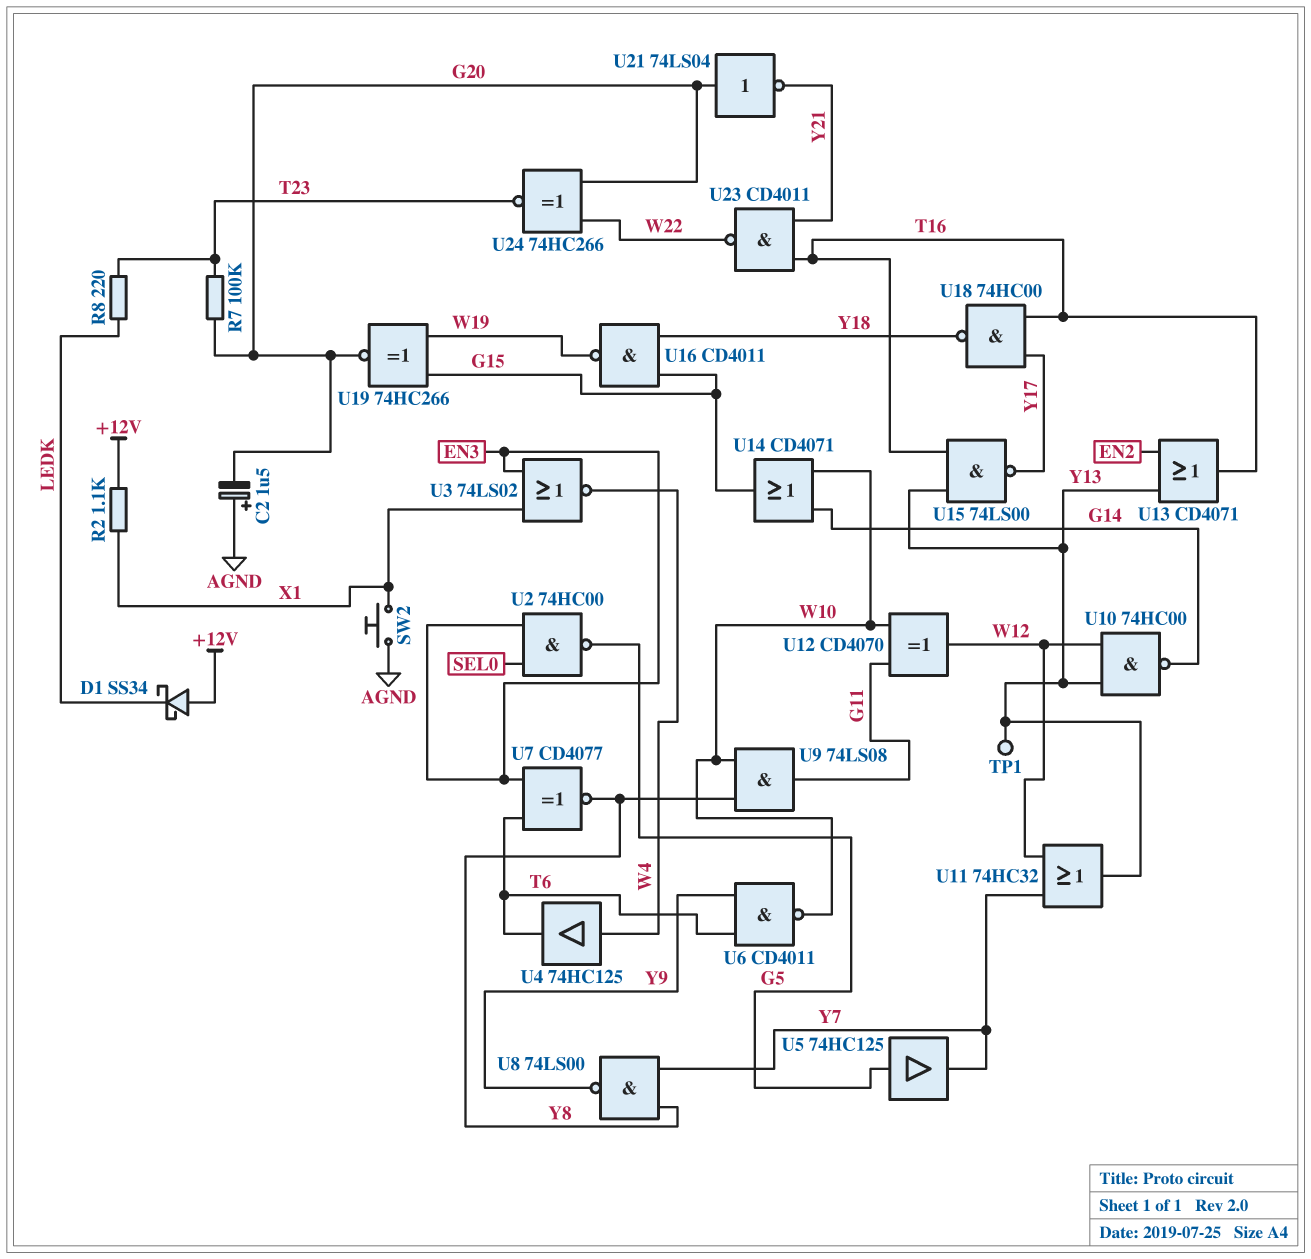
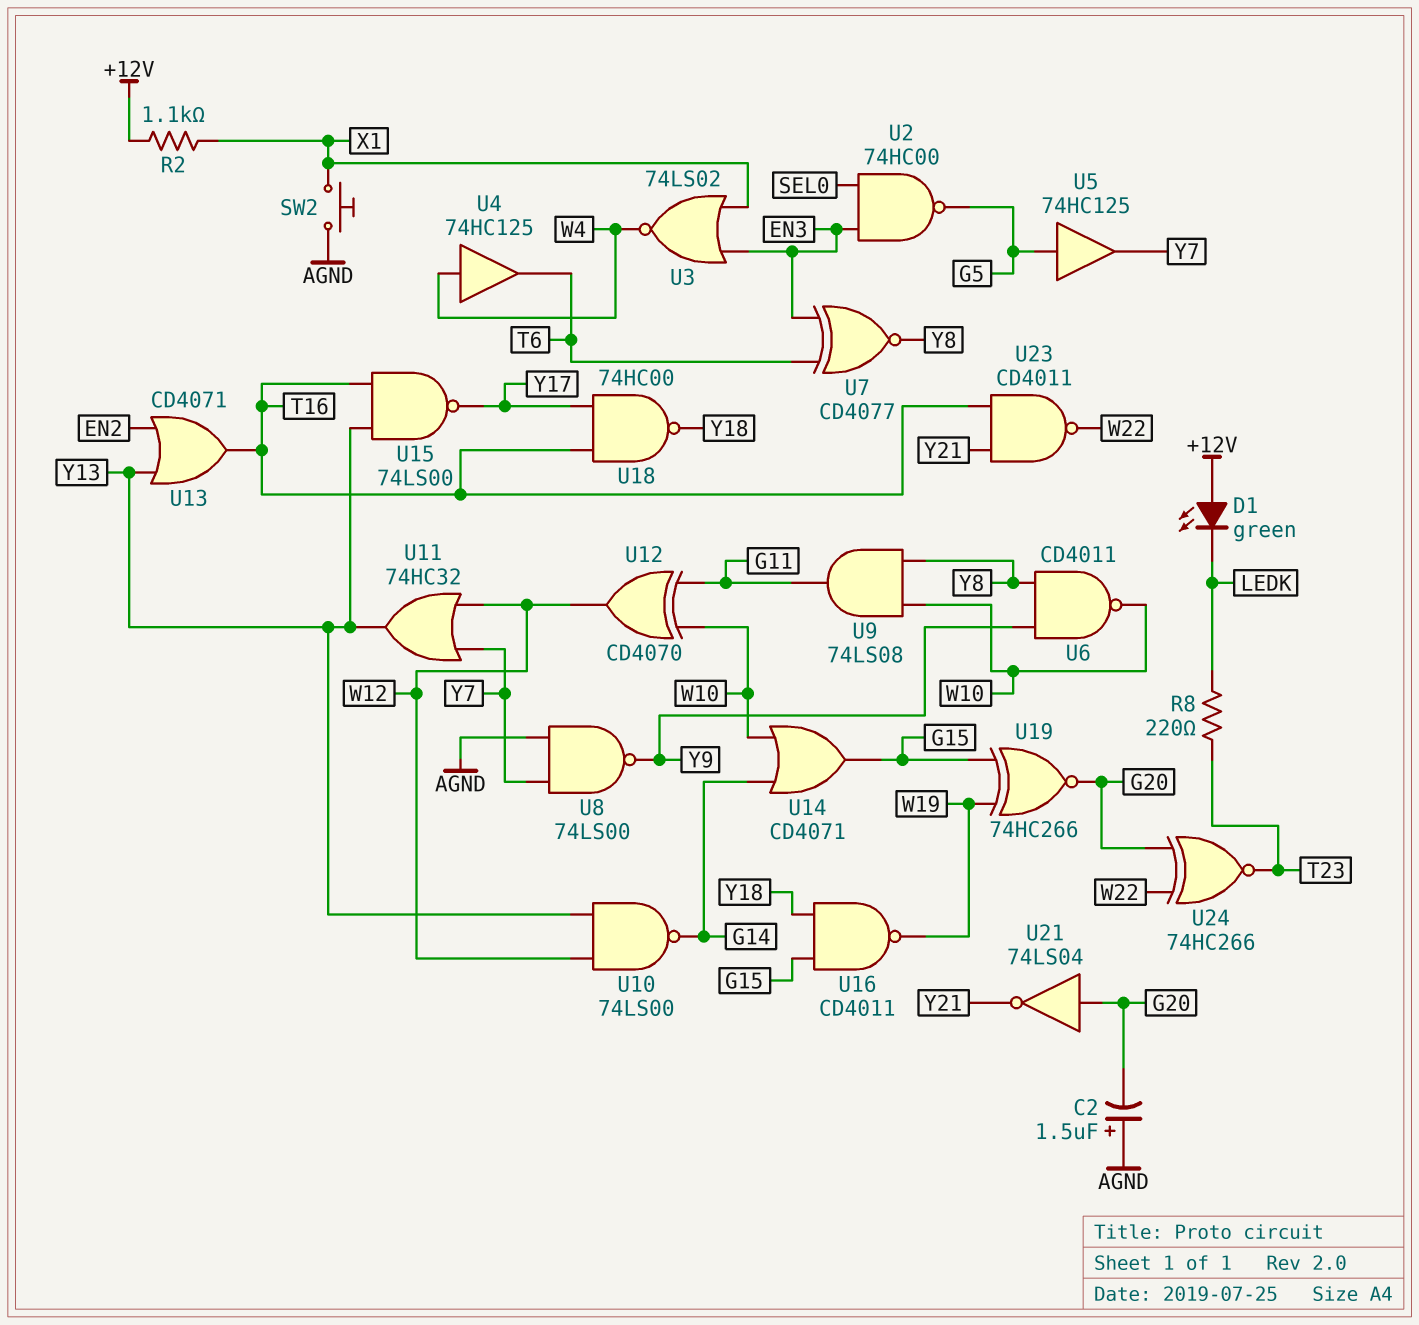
D1: schottky SS34 (A +12V, K LEDK) -> LED green (A +12V, K LEDK)
R7: 100k (G20, T23) -> none
TP1: test point (Y13) -> none
U6: NAND CD4011 (in T6, in Y9, out W10) -> NAND CD4011 (in Y8, in Y9, out W10)
U8: NAND 74LS00 (in Y7, in Y8, out Y9) -> NAND 74LS00 (in AGND, in Y7, out Y9)
U10: NAND 74HC00 (in W12, in Y13, out G14) -> NAND 74LS00 (in W12, in Y13, out G14)

